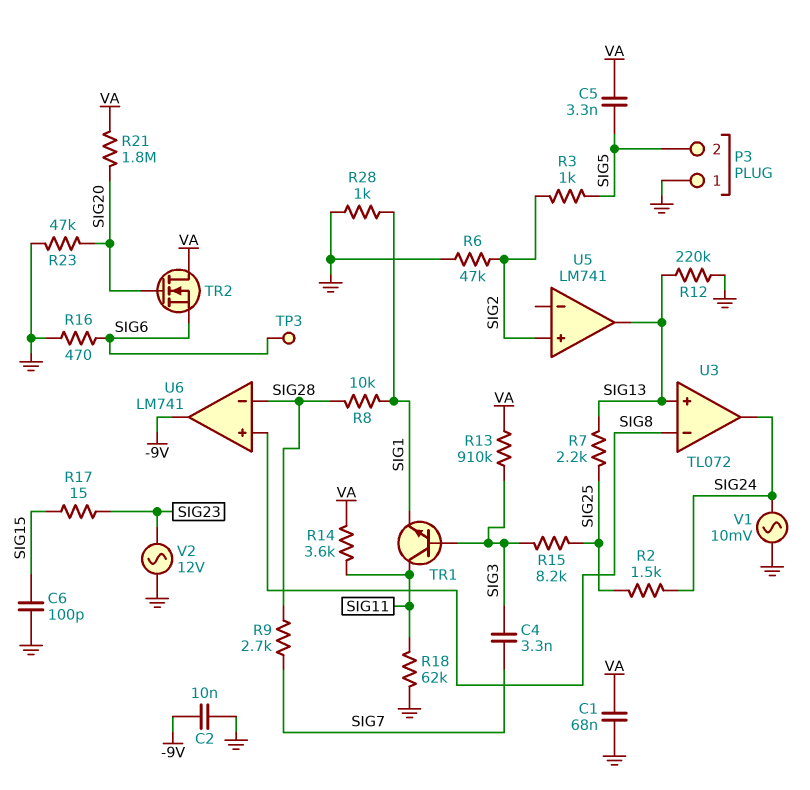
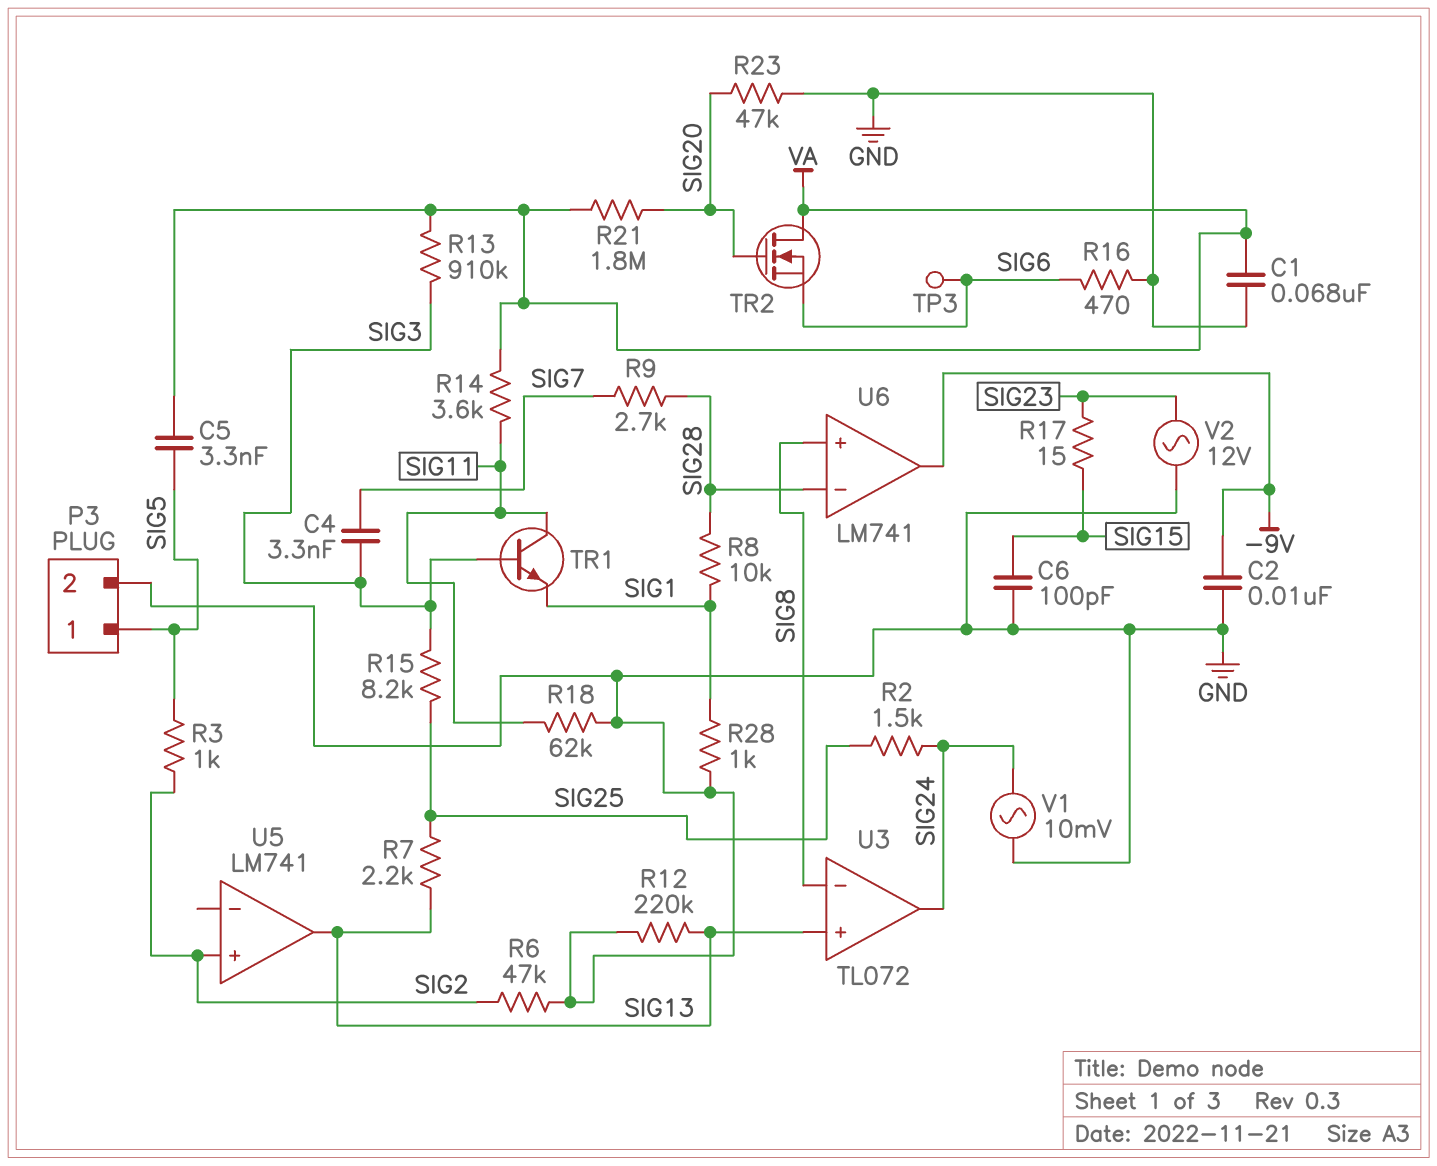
P3 pin 1: GND -> SIG5
P3 pin 2: SIG5 -> GND

